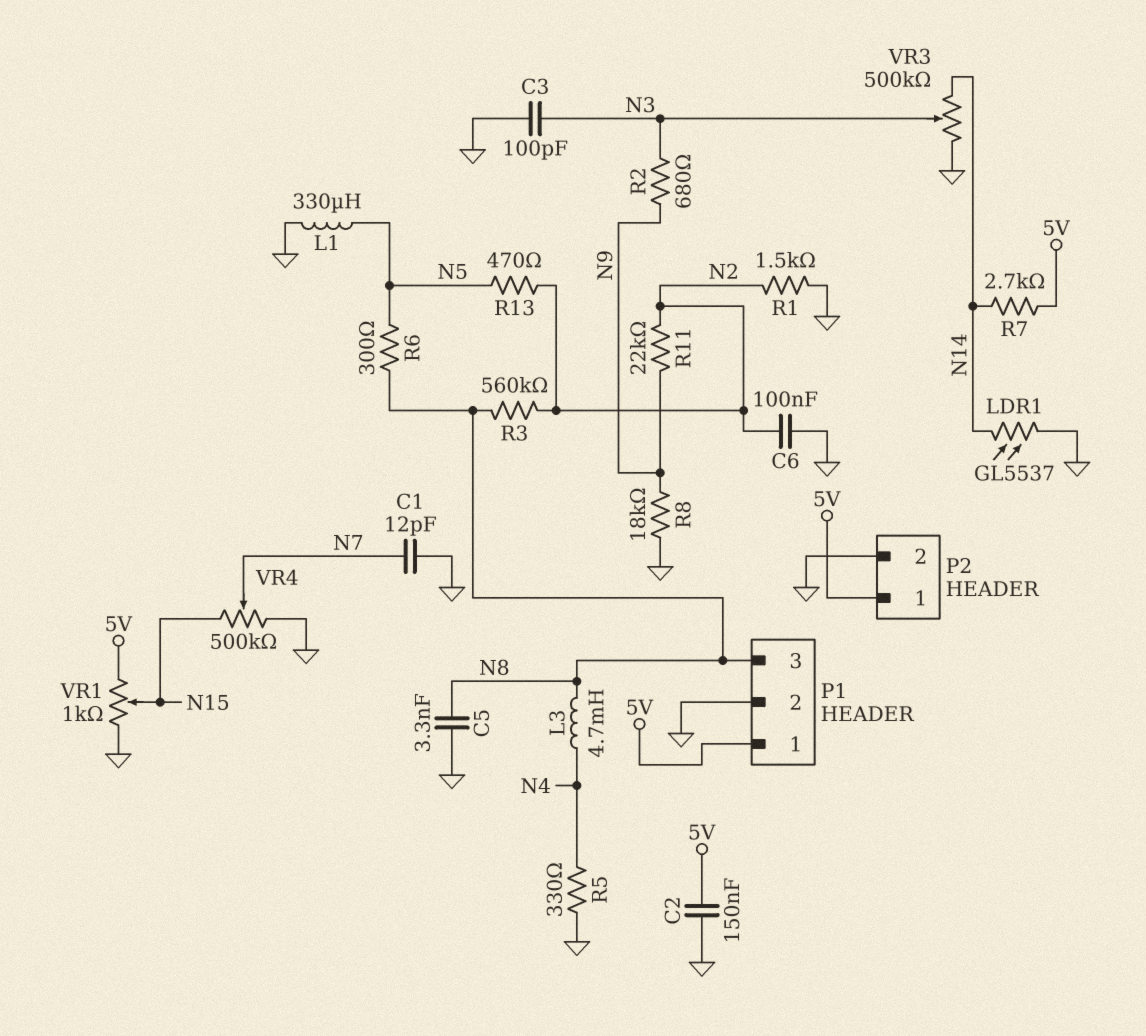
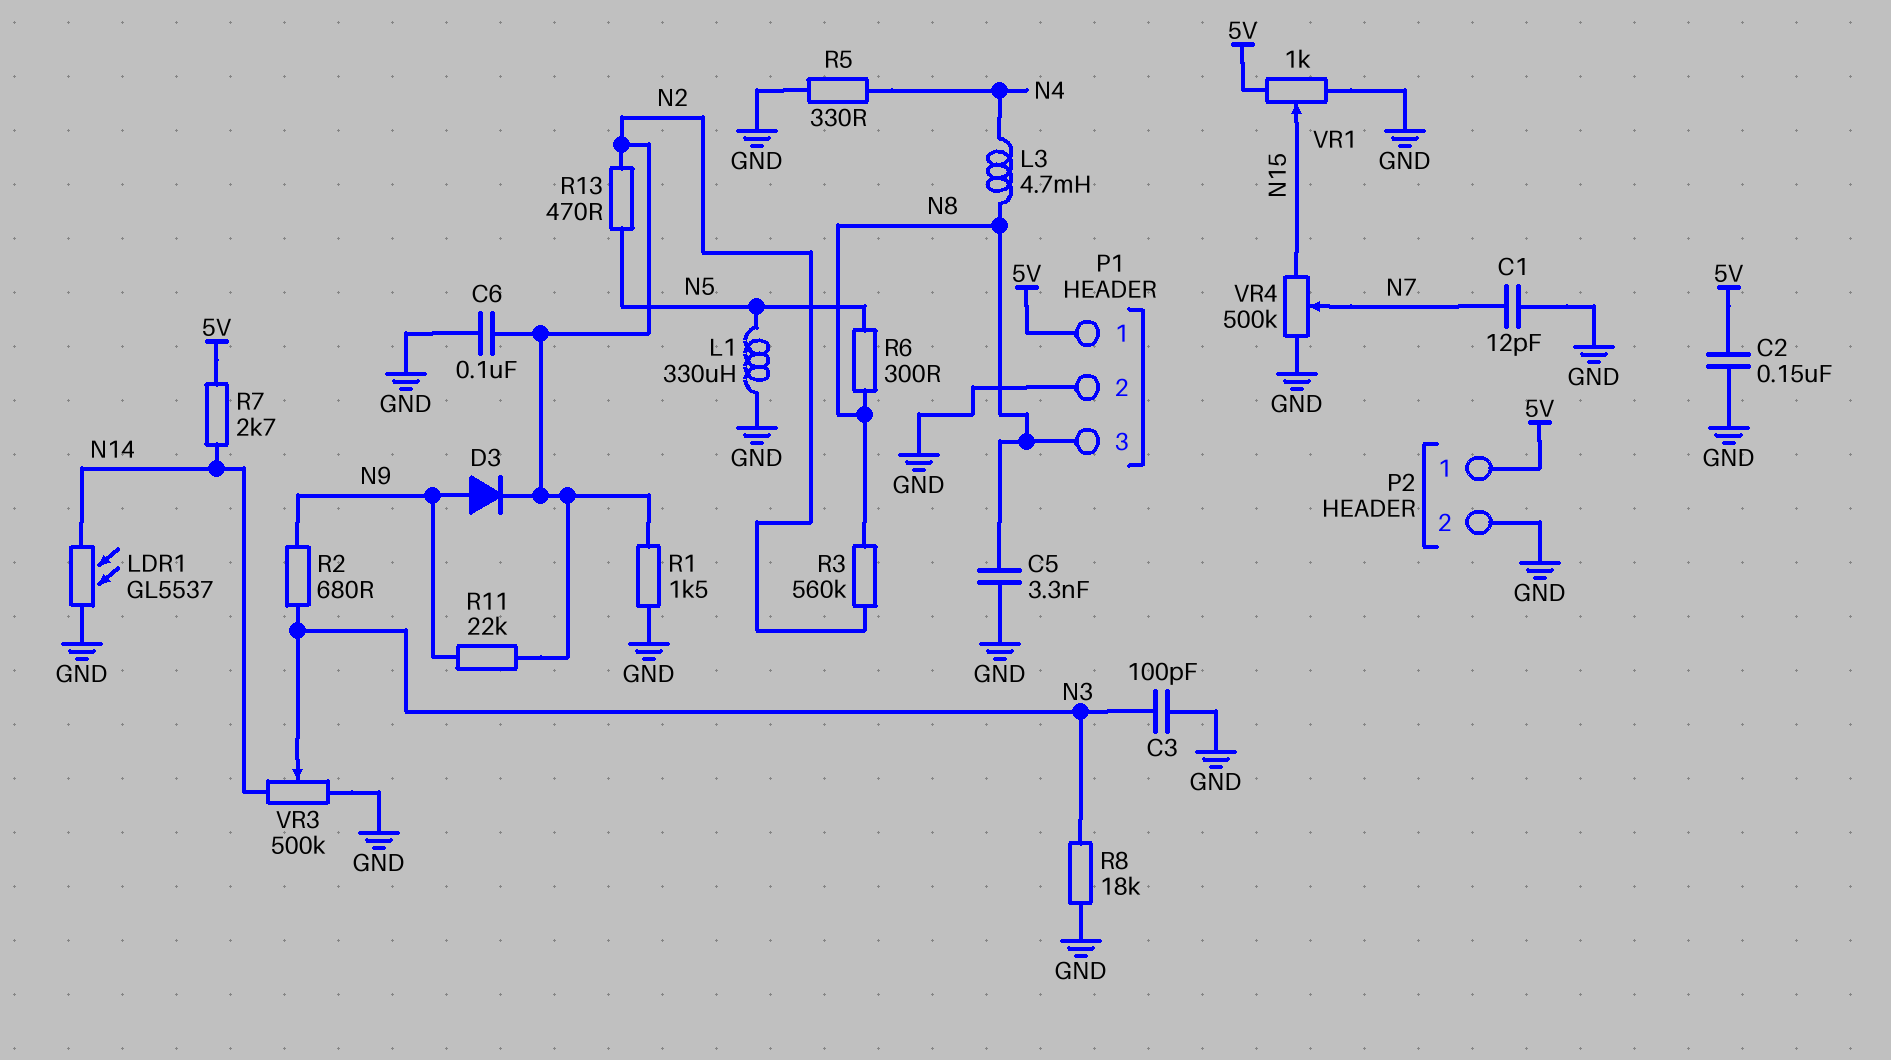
D3: none -> diode (A N9, K N2)
R8: 18k (GND, N9) -> 18k (GND, N3)

